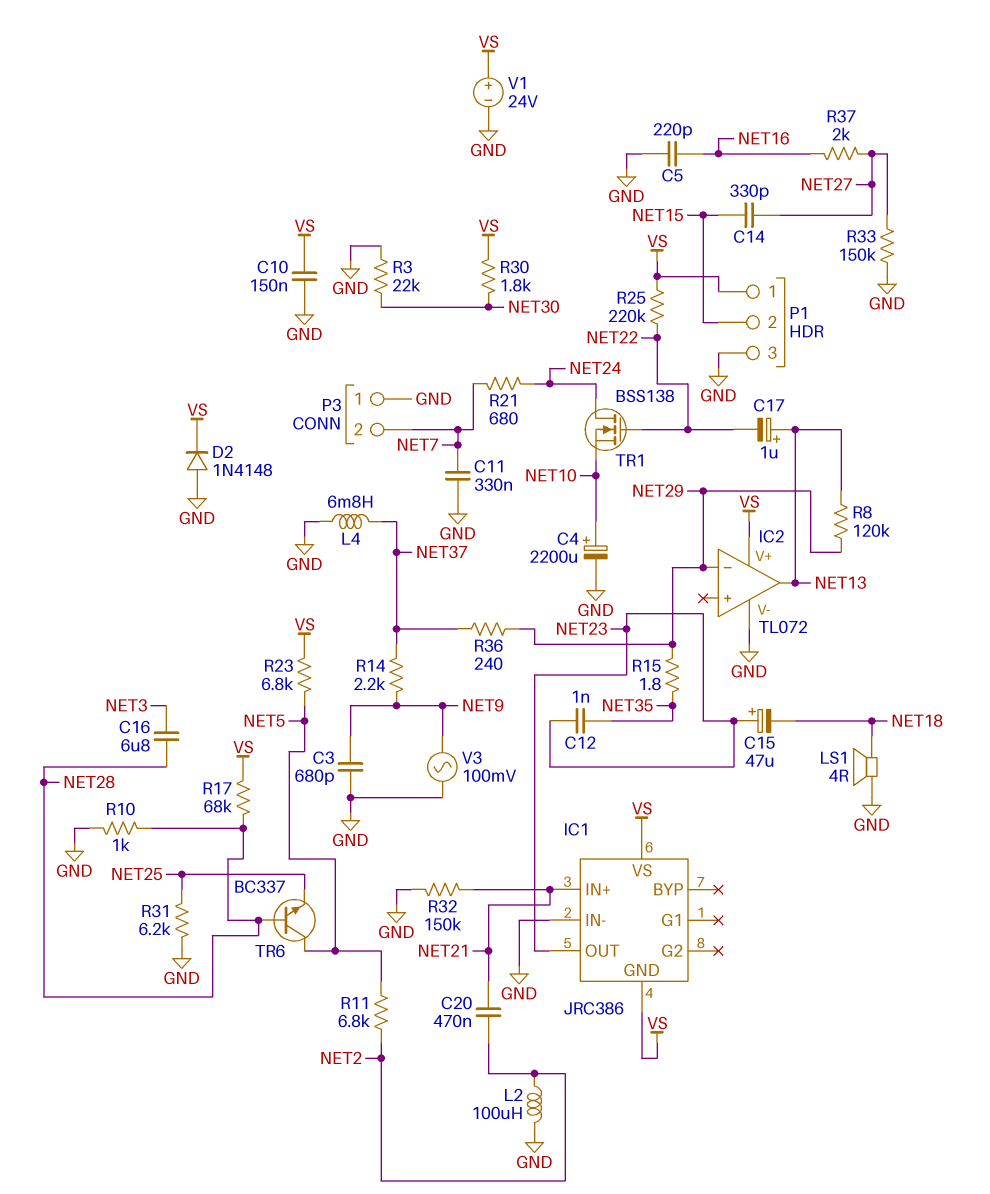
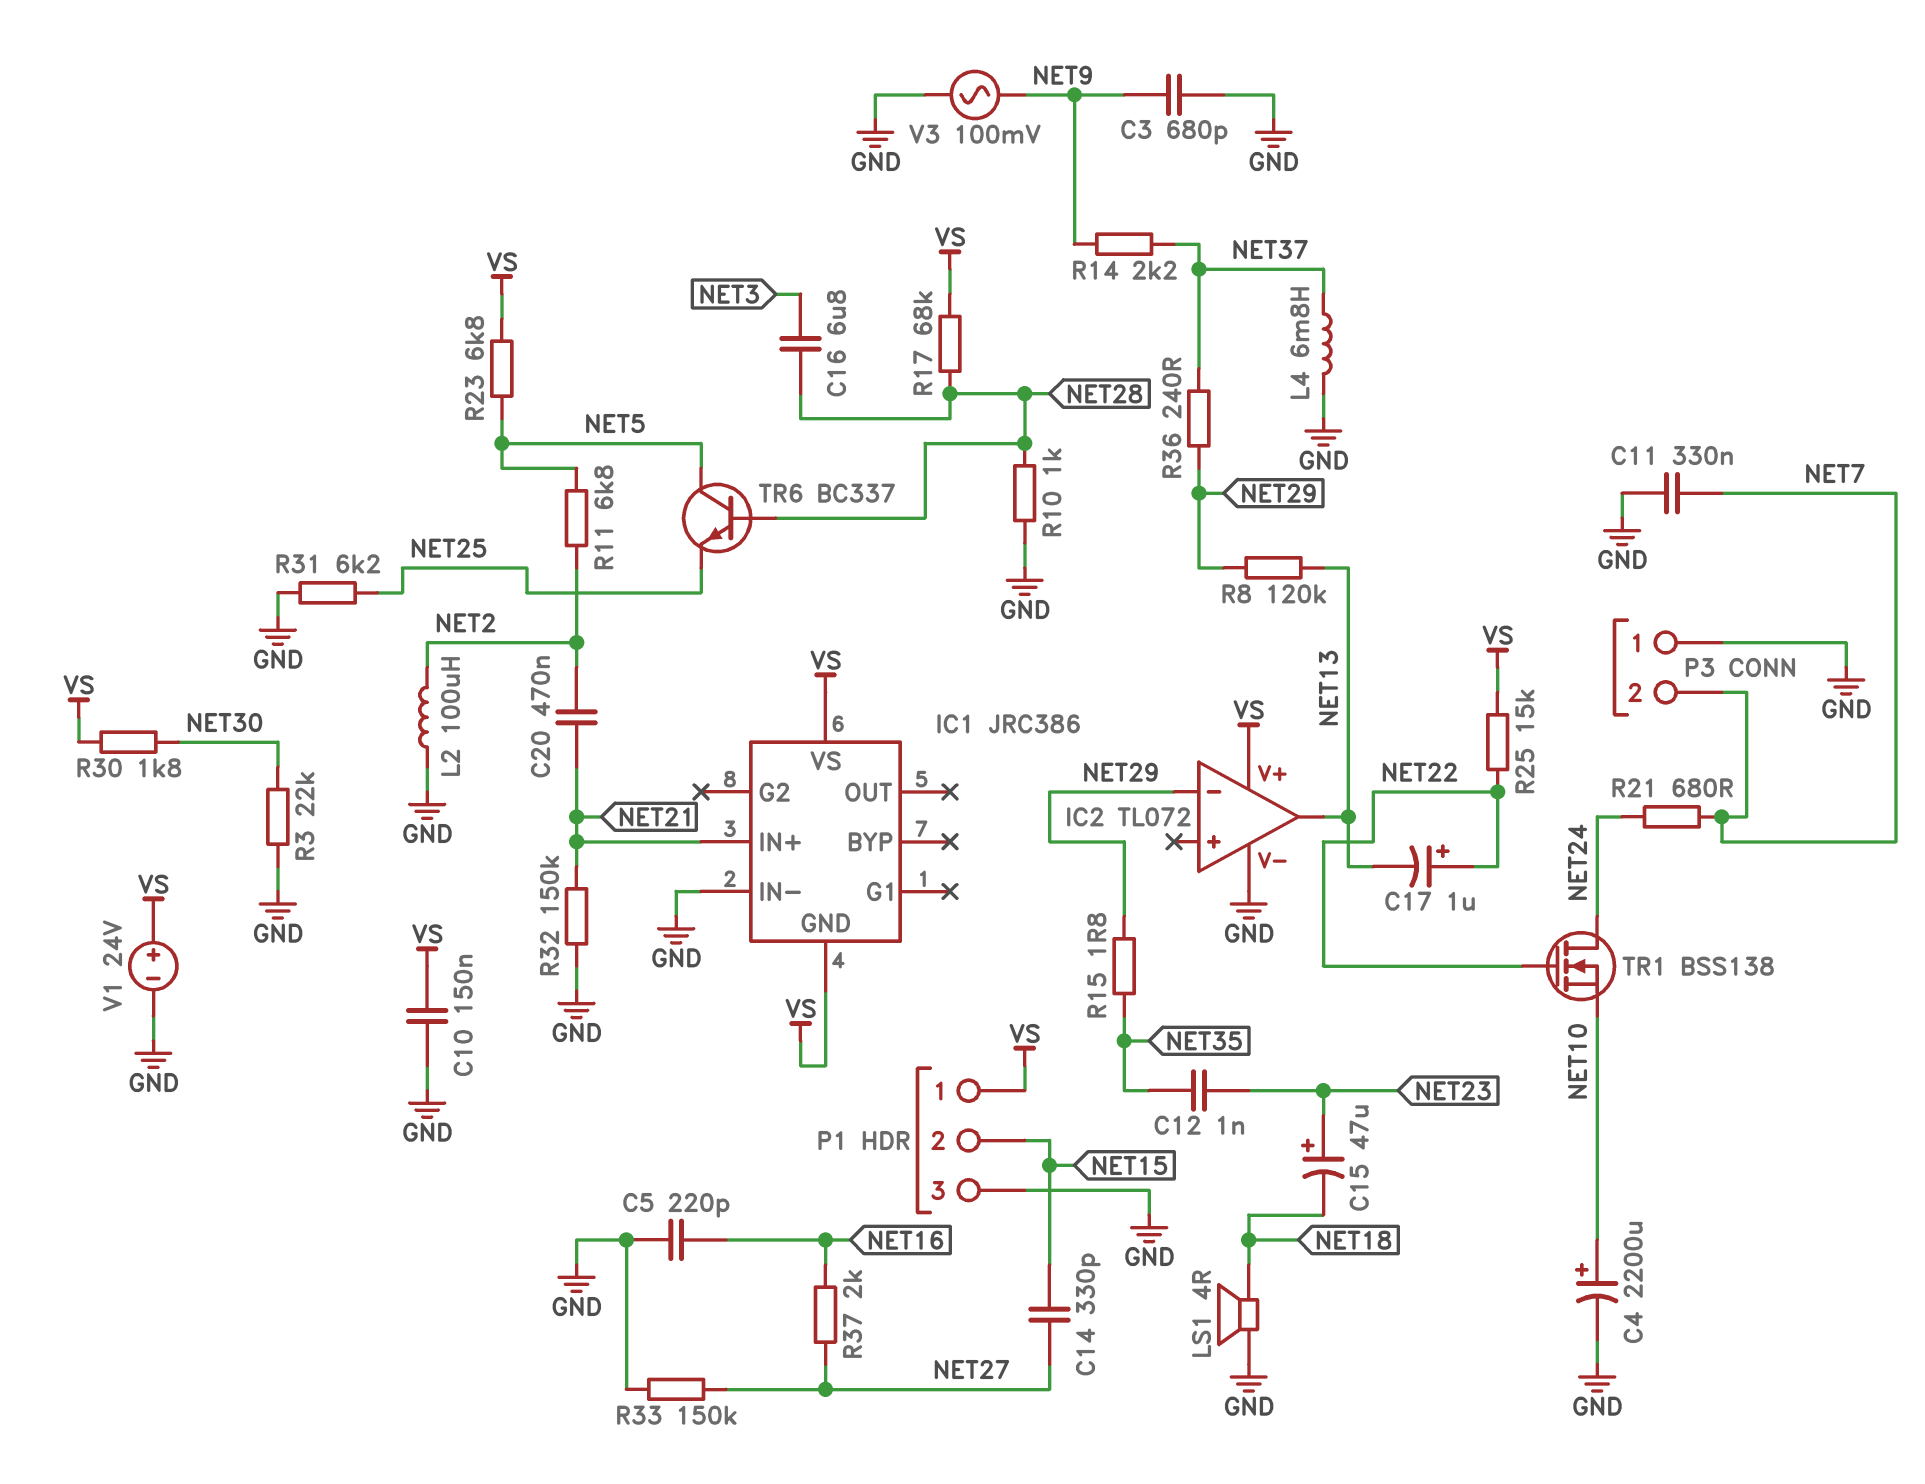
C17: 1uF (plus NET13, minus NET22) -> 1uF (plus NET22, minus NET13)
D2: diode 1N4148 (A GND, K VS) -> none
IC1 pin OUT: NET23 -> none
R25: 220k (NET22, VS) -> 15k (NET22, VS)

